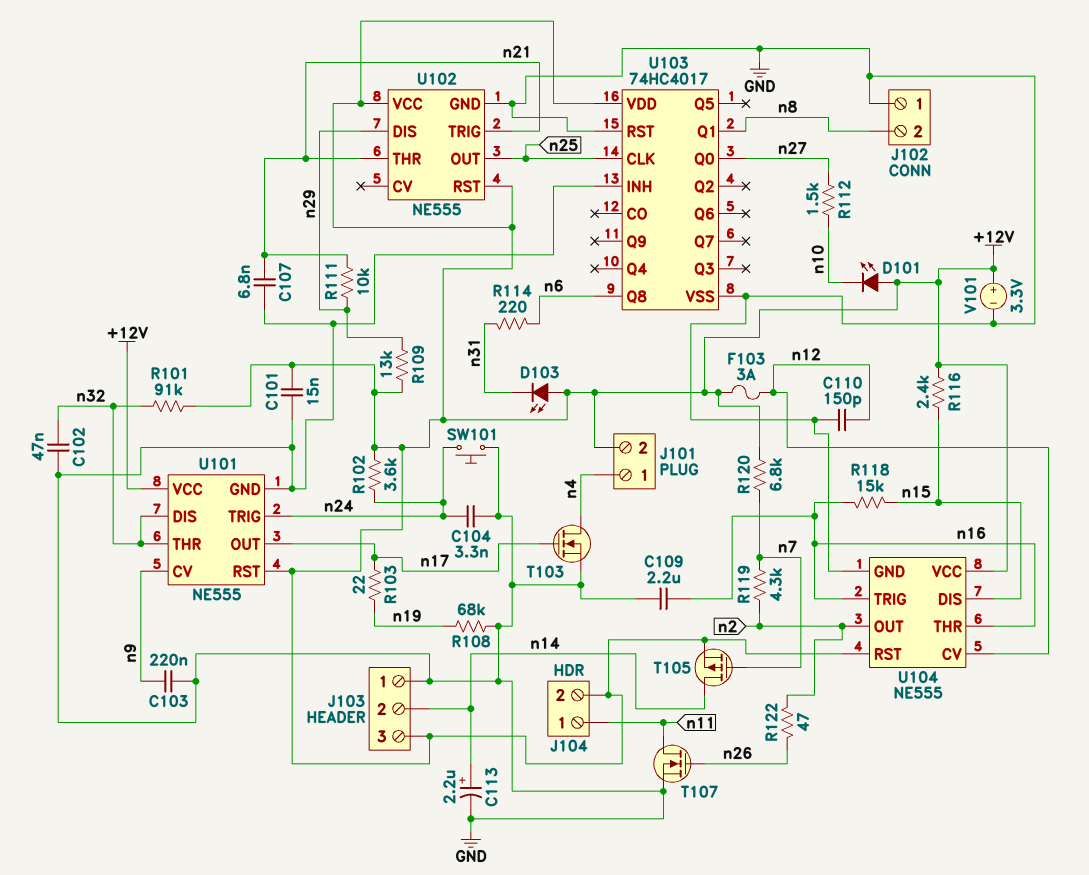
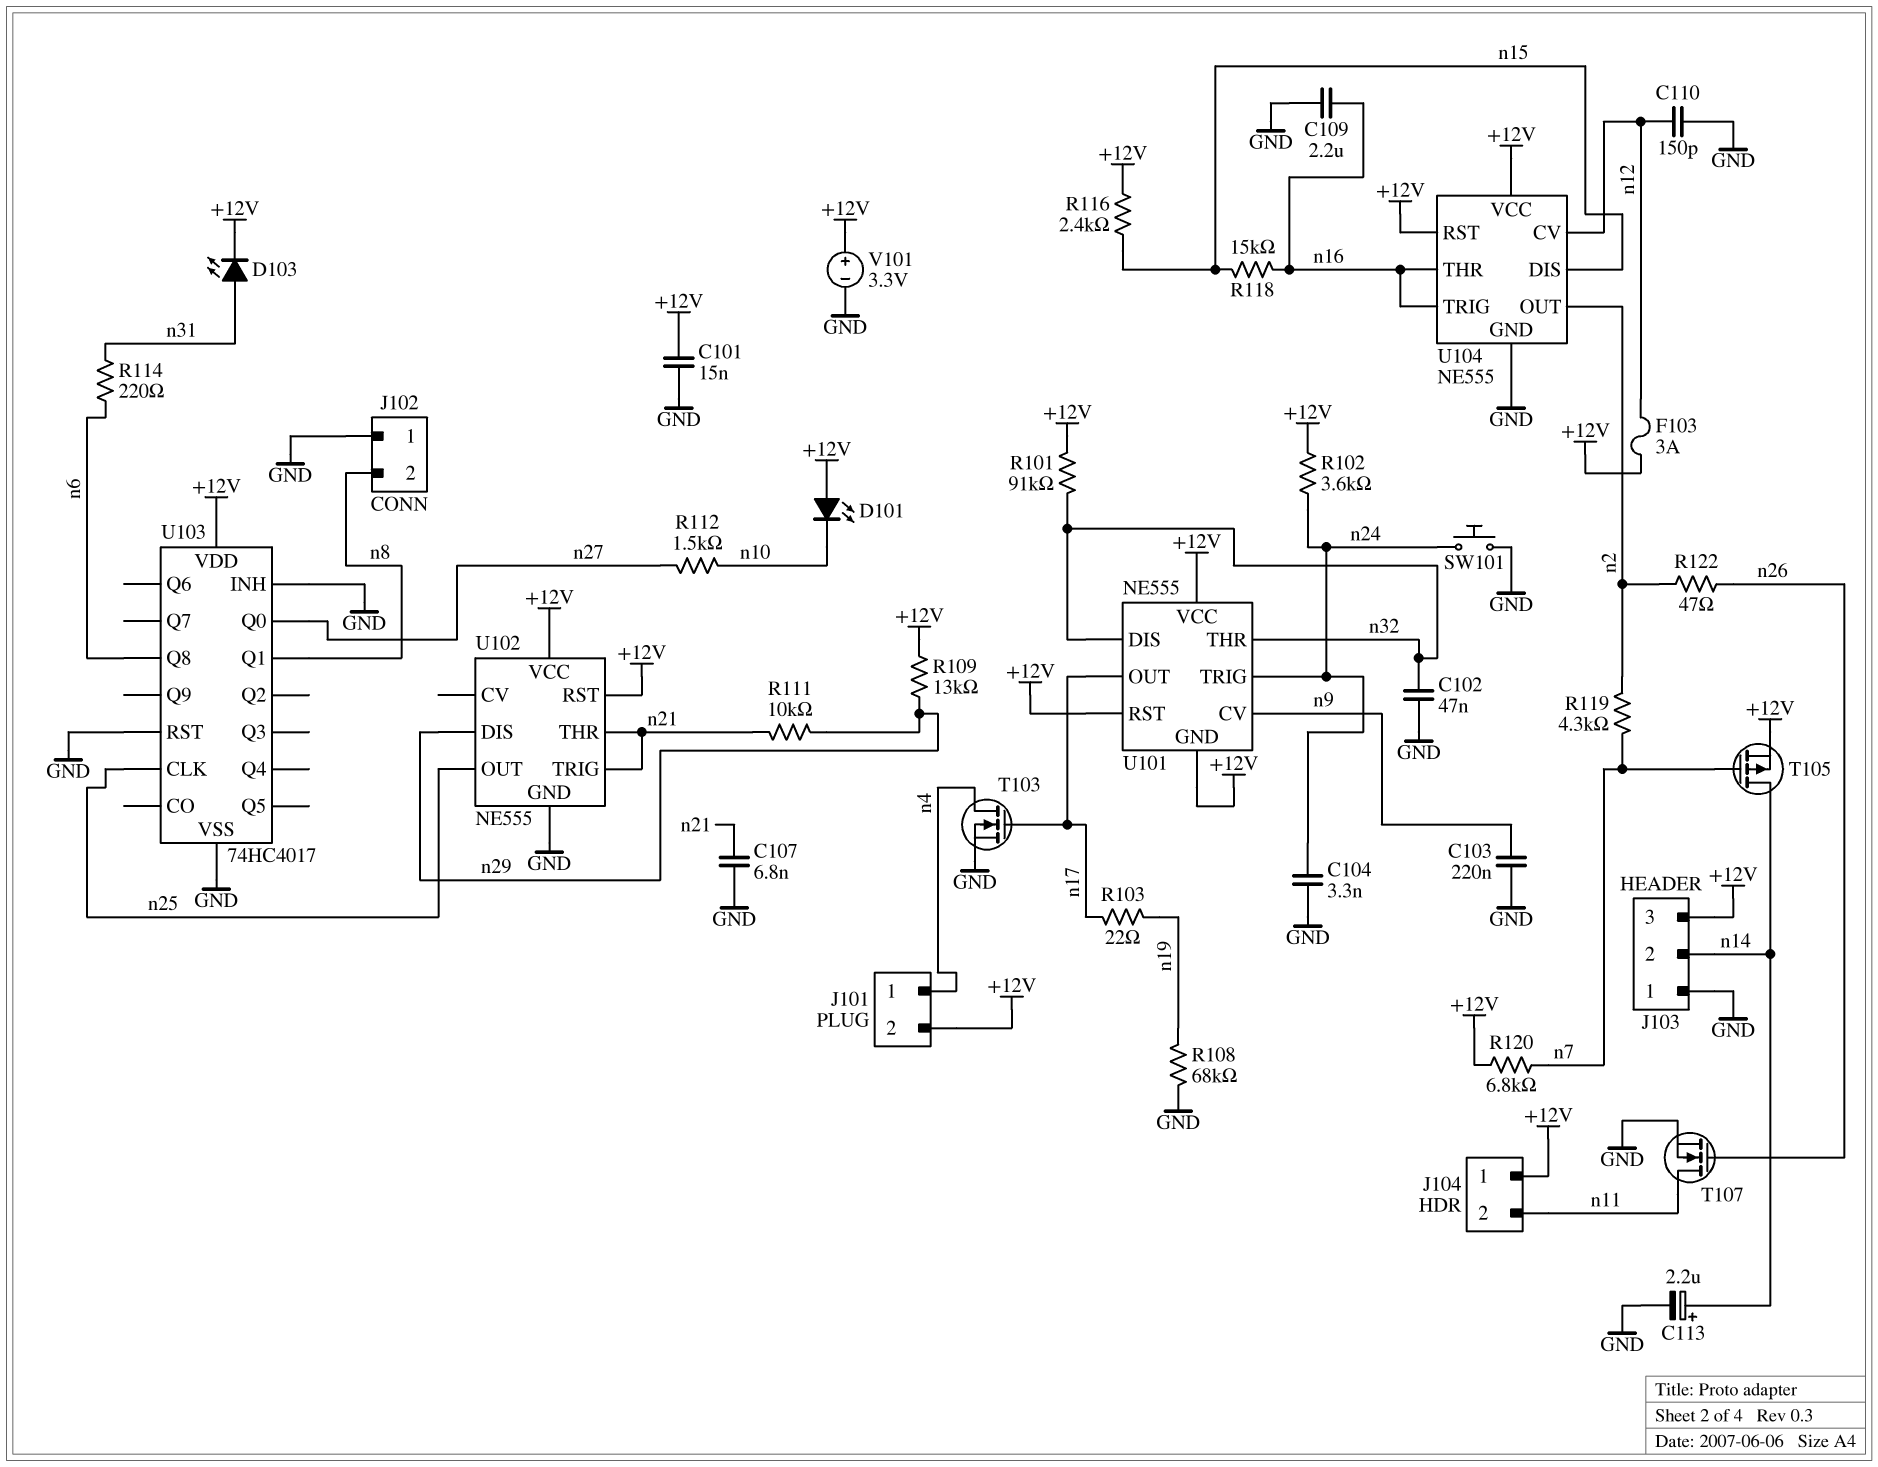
D103: LED (A +12V, K n31) -> LED (A n31, K +12V)
J104 pin 1: n11 -> +12V
J104 pin 2: +12V -> n11
U101 pin GND: GND -> +12V

